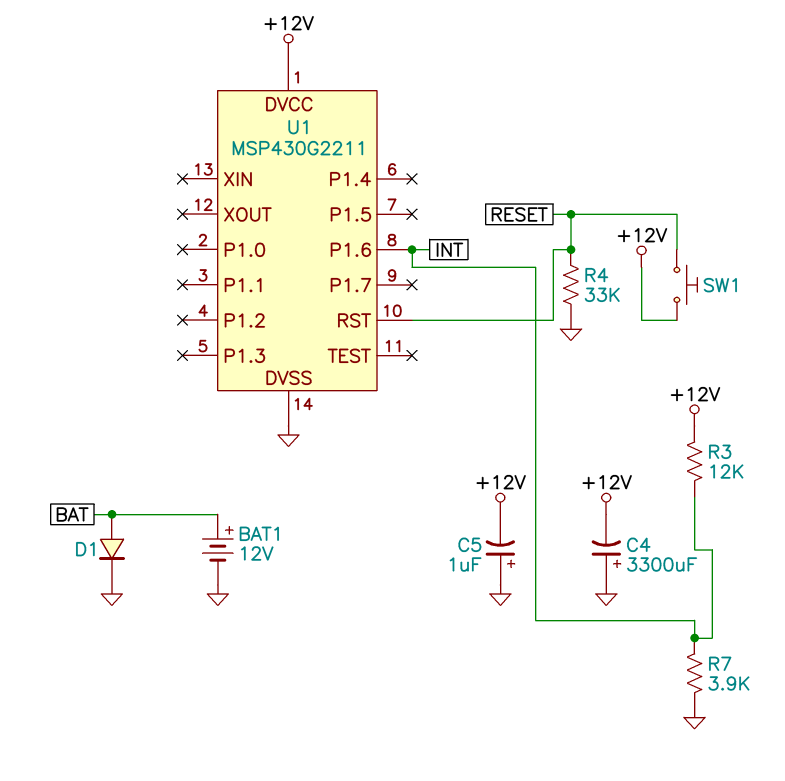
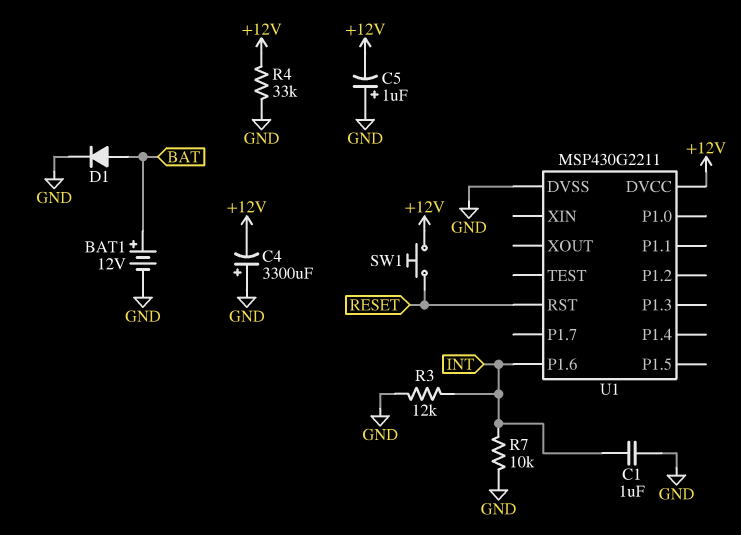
C1: none -> 1uF (GND, INT)
R3: 12k (+12V, INT) -> 12k (GND, INT)
R4: 33k (GND, RESET) -> 33k (+12V, GND)
R7: 3.9k (GND, INT) -> 10k (GND, INT)

